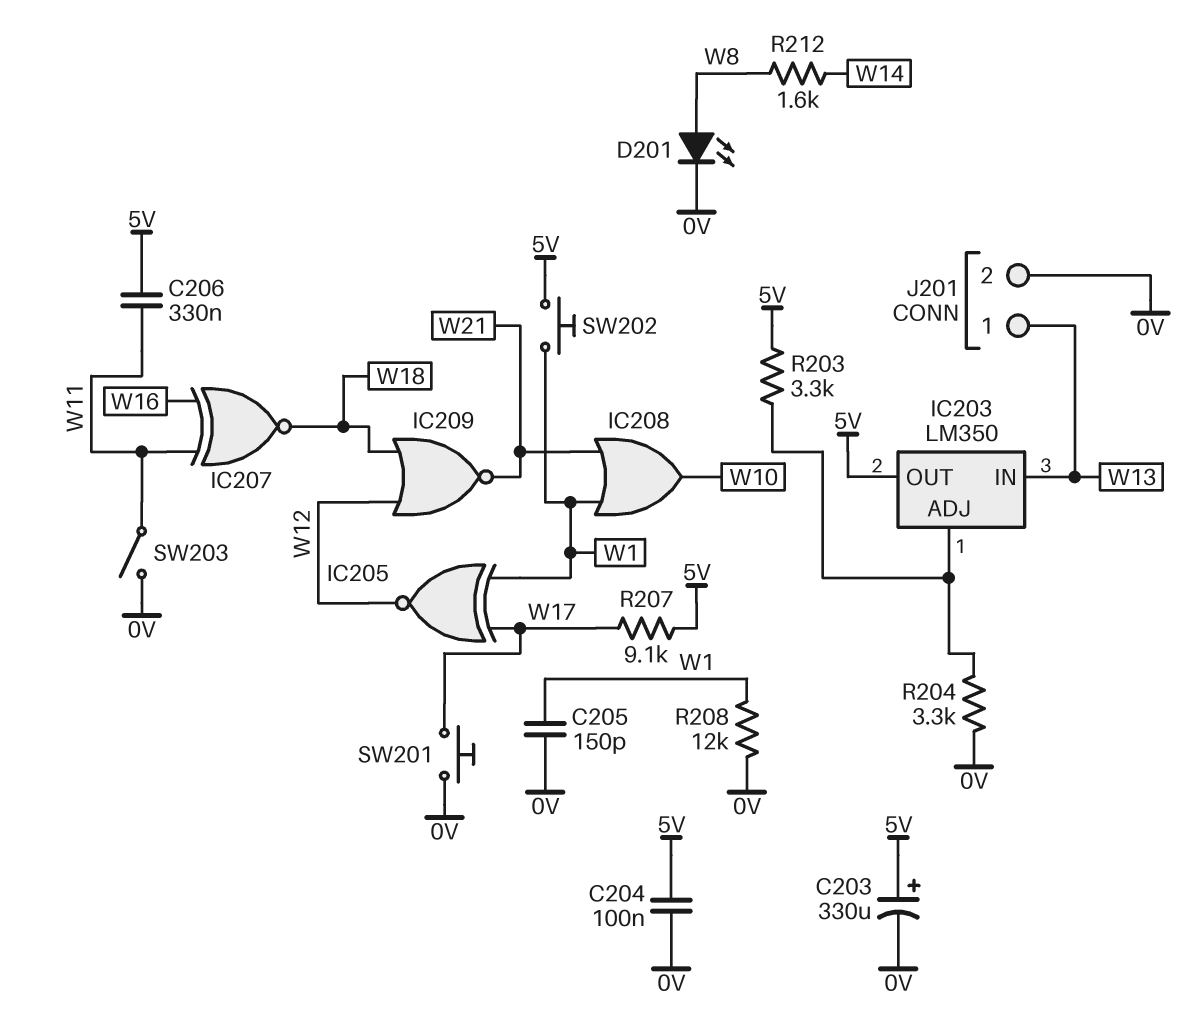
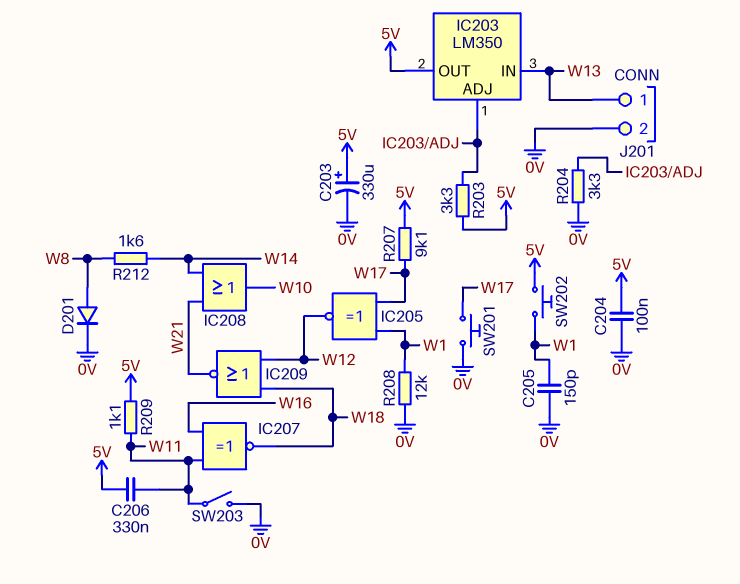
D201: LED (A W8, K 0V) -> diode (A W8, K 0V)
IC208: OR (in W1, in W21, out W10) -> OR (in W14, in W21, out W10)
R209: none -> 1.1k (5V, W11)

